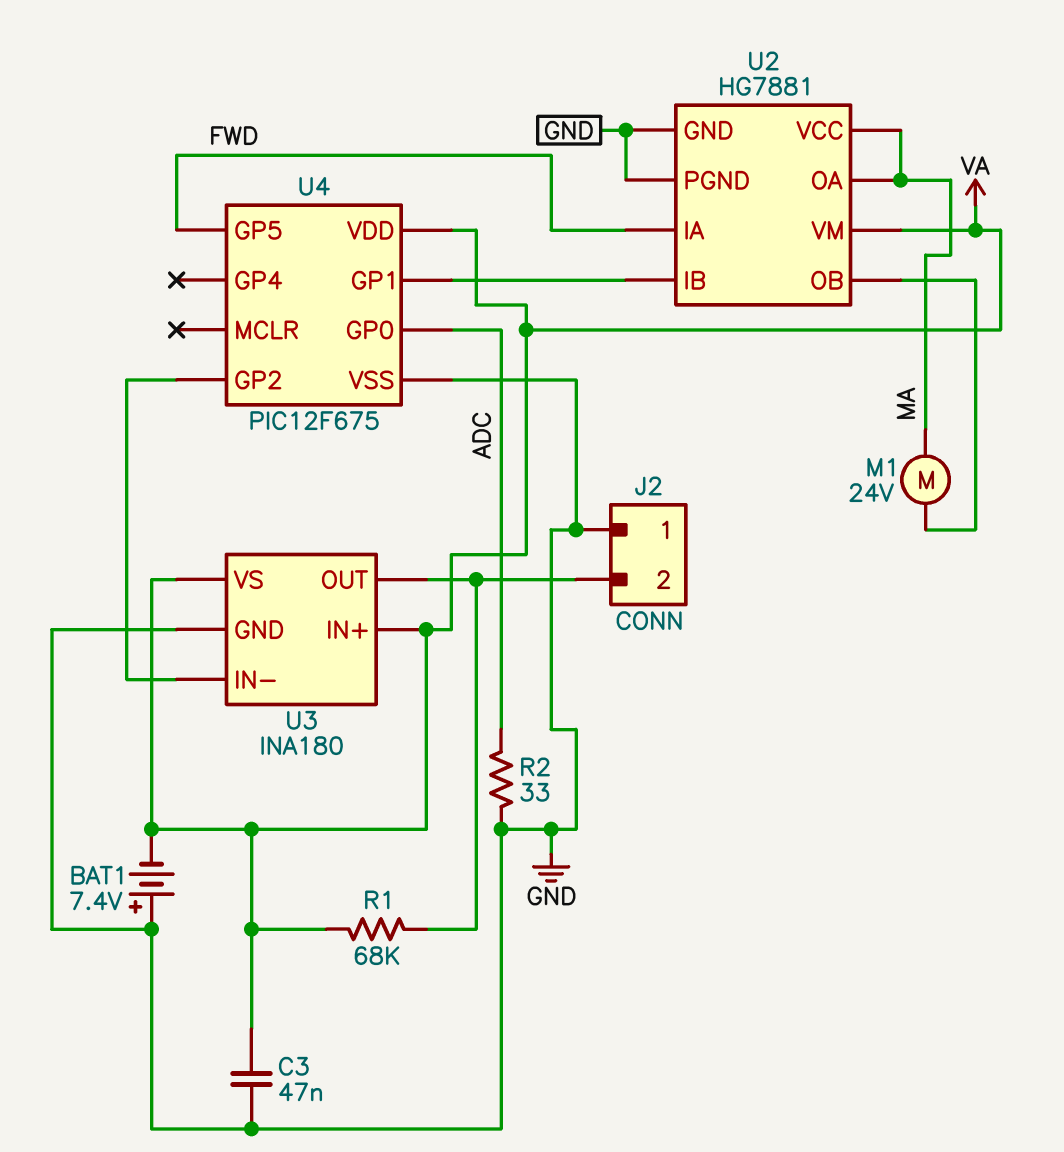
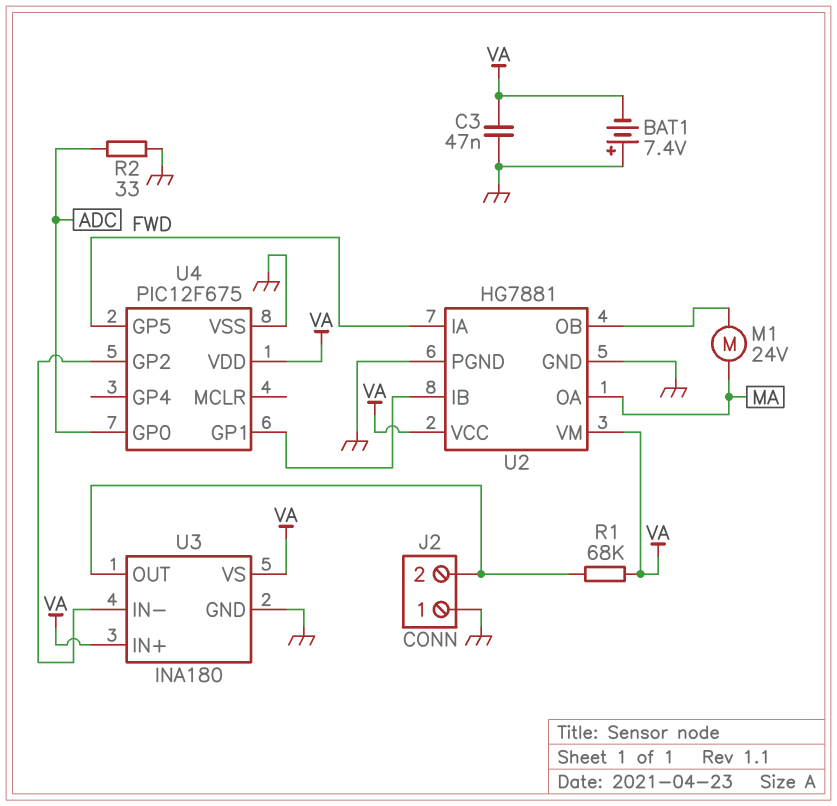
U2 pin VCC: MA -> VA

